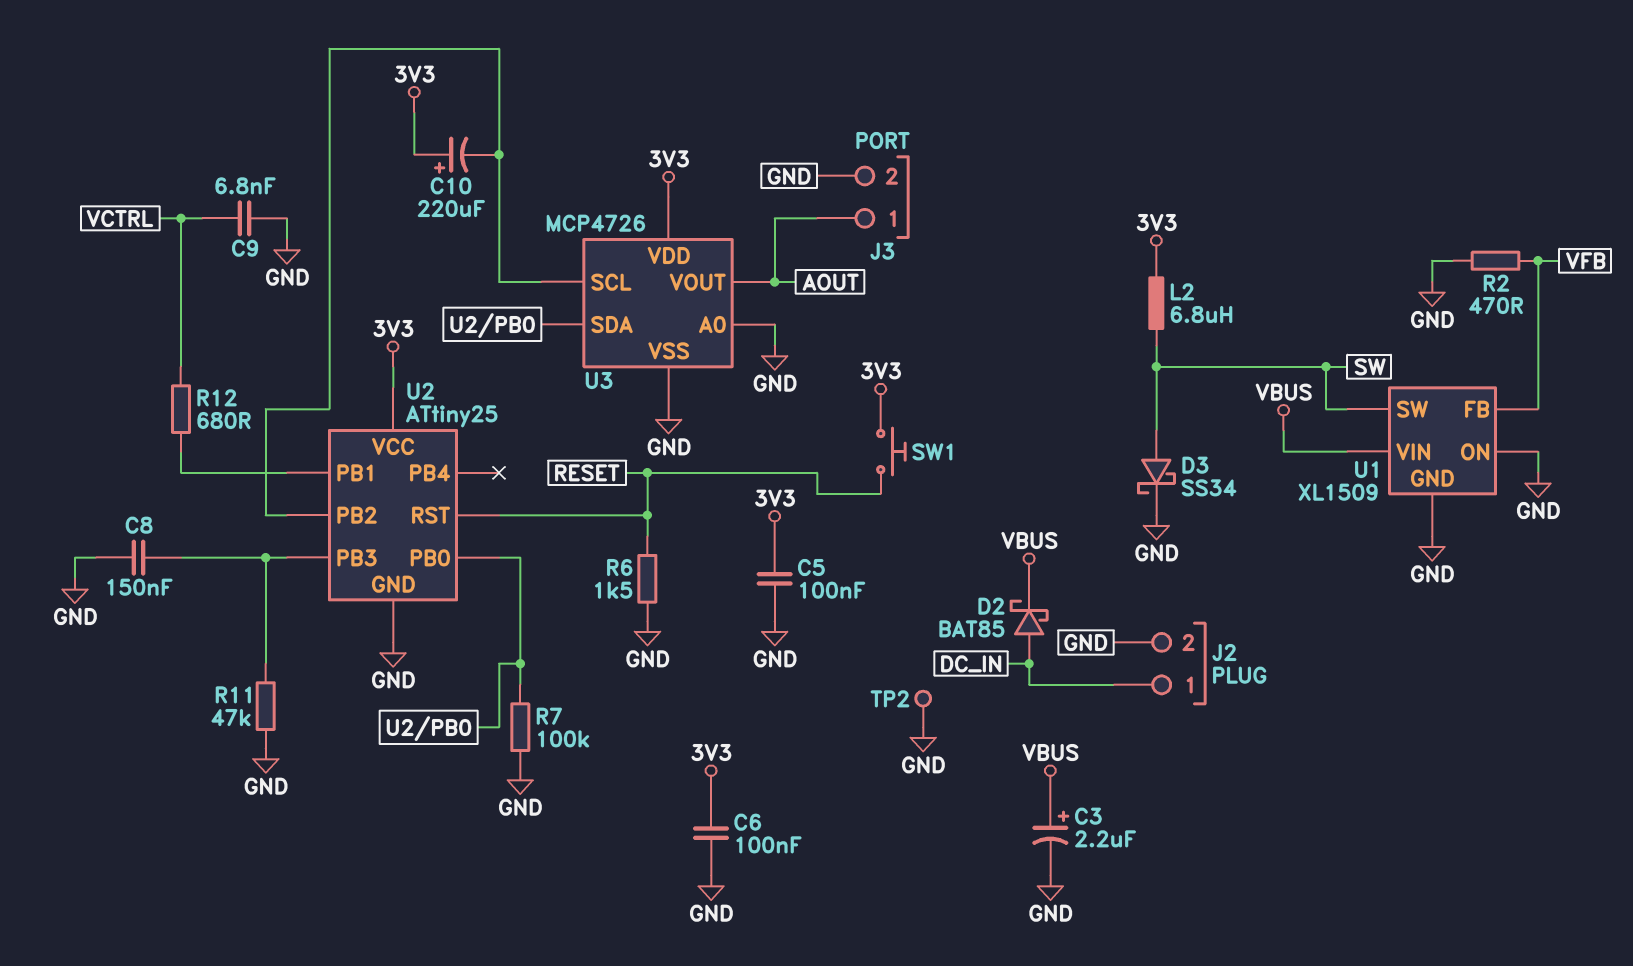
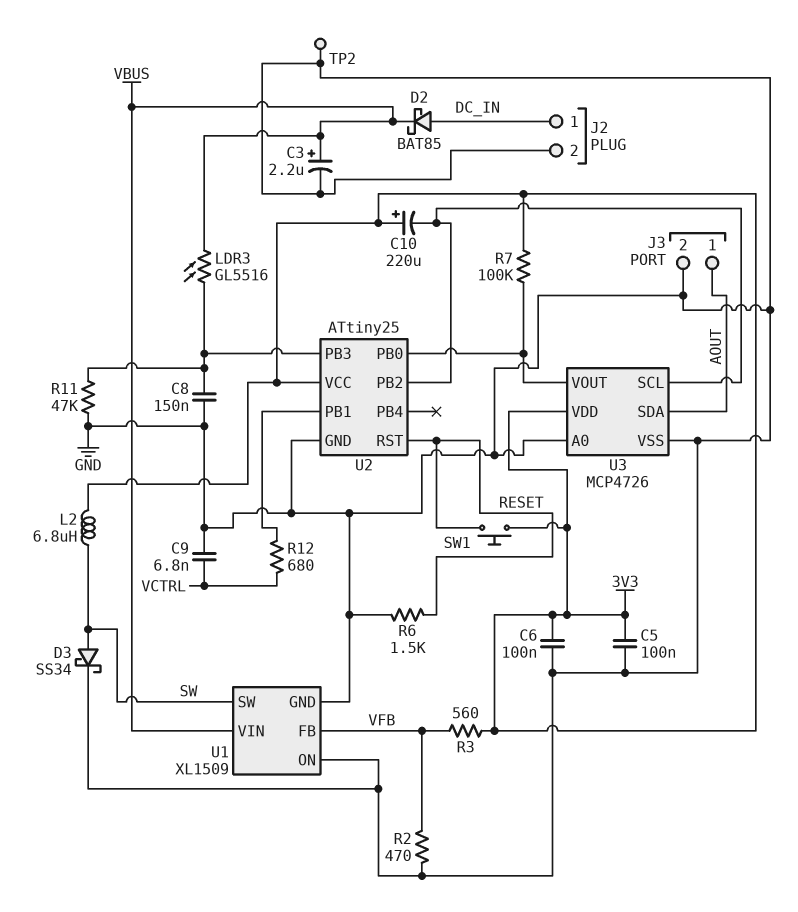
LDR3: none -> GL5516 (U2/PB3, VBUS)
R3: none -> 560 (3V3, VFB)
R7: 100k (GND, U2/PB0) -> 100k (3V3, U2/PB0)
U3 pin SDA: U2/PB0 -> AOUT
U3 pin VOUT: AOUT -> U2/PB0

